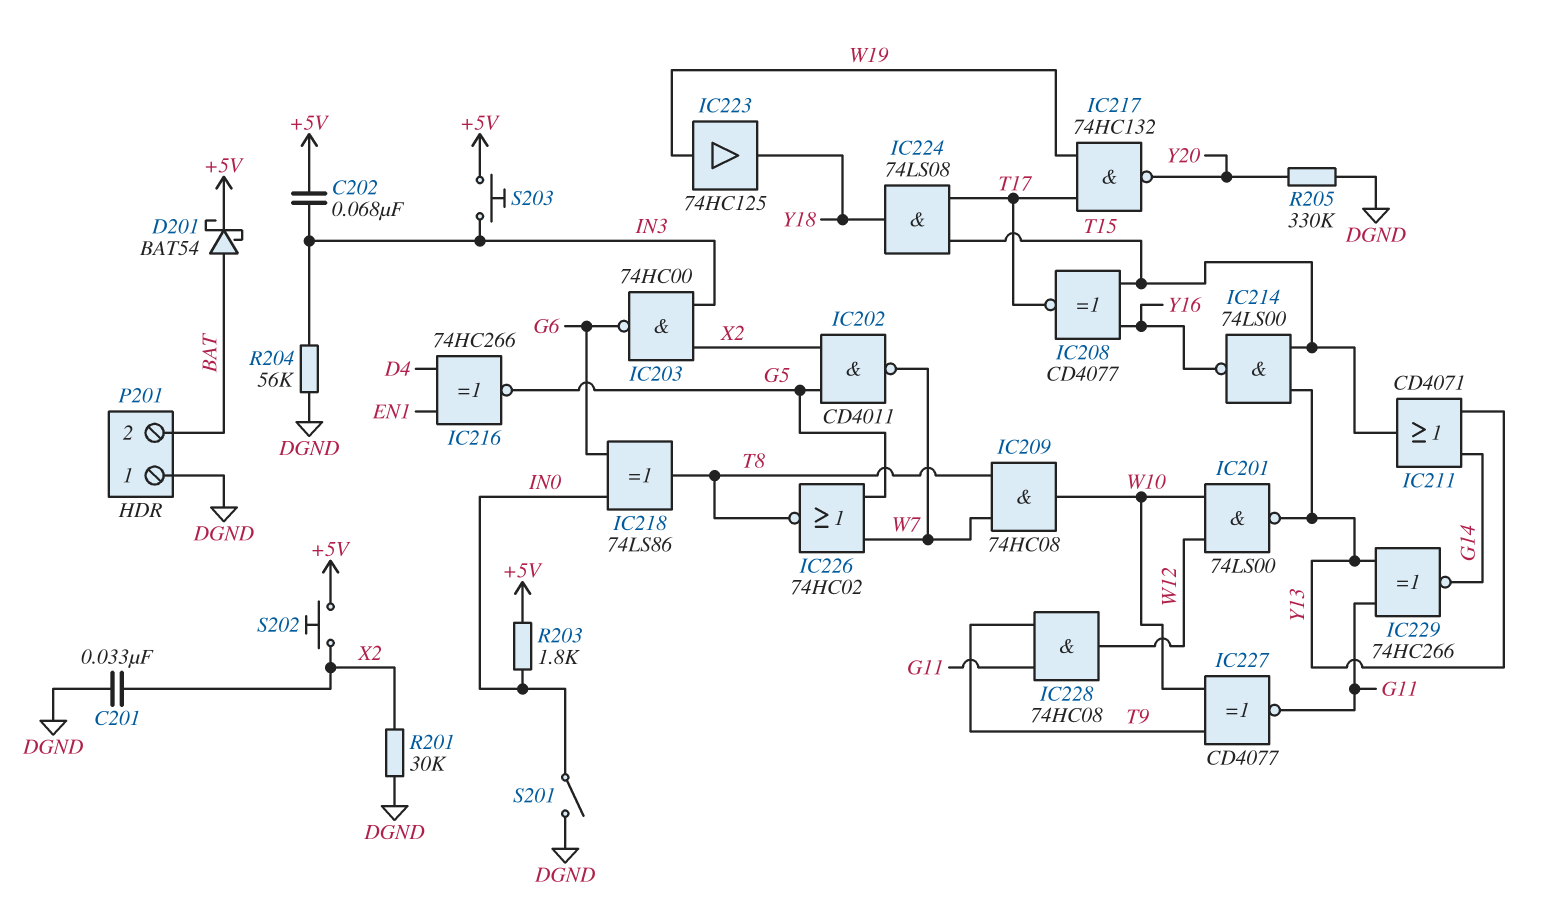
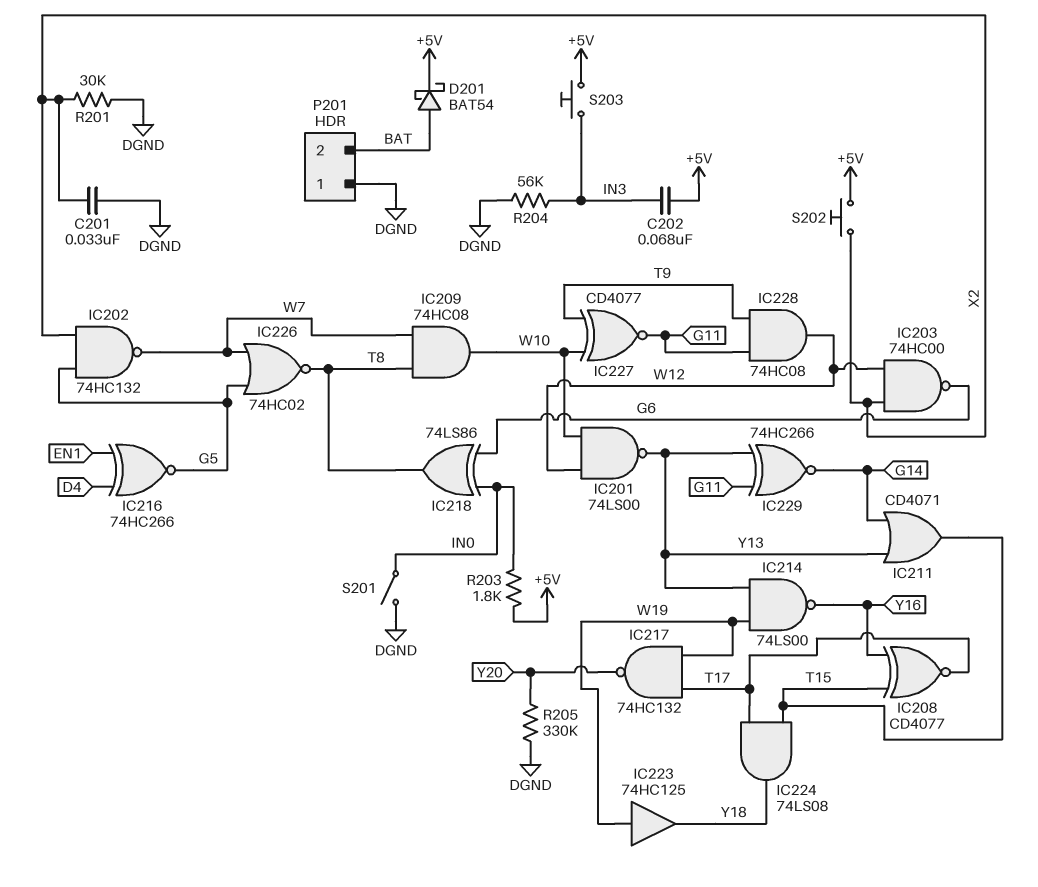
IC202: NAND CD4011 (in G5, in X2, out W7) -> NAND 74HC132 (in G5, in X2, out W7)
IC203: NAND 74HC00 (in IN3, in X2, out G6) -> NAND 74HC00 (in W12, in X2, out G6)
IC214: NAND 74LS00 (in T15, in Y13, out Y16) -> NAND 74LS00 (in W19, in Y13, out Y16)

